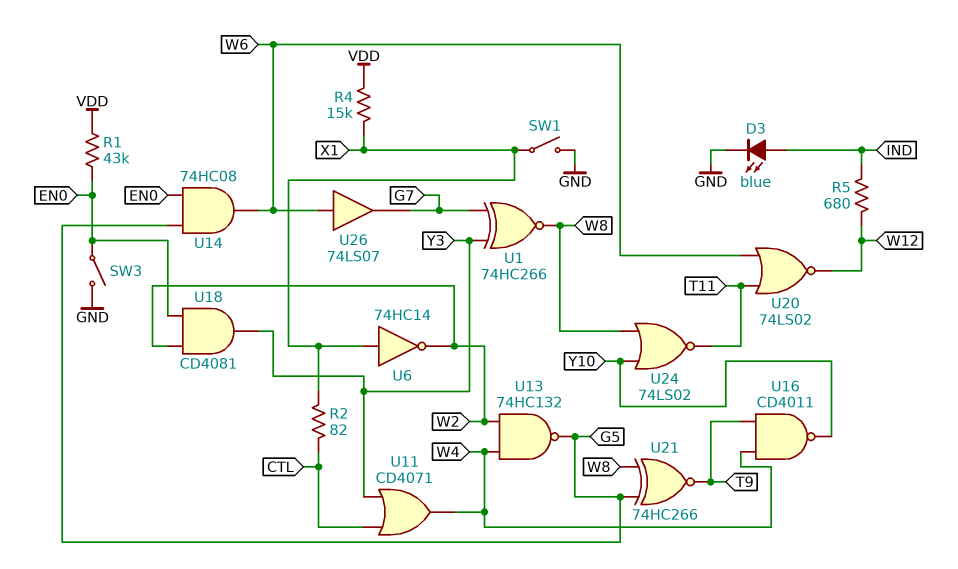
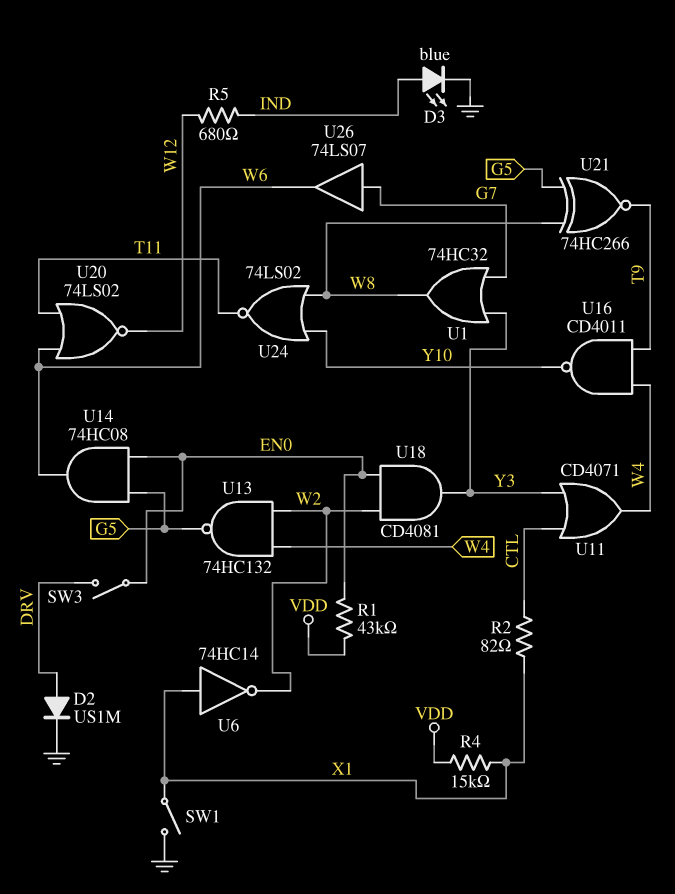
D2: none -> diode US1M (A DRV, K GND)
SW3: switch (EN0, GND) -> switch (DRV, EN0)
U1: XNOR 74HC266 (in G7, in Y3, out W8) -> OR 74HC32 (in G7, in Y3, out W8)
U26: buffer 74LS07 (in W6, out G7) -> buffer 74LS07 (in G7, out W6)

